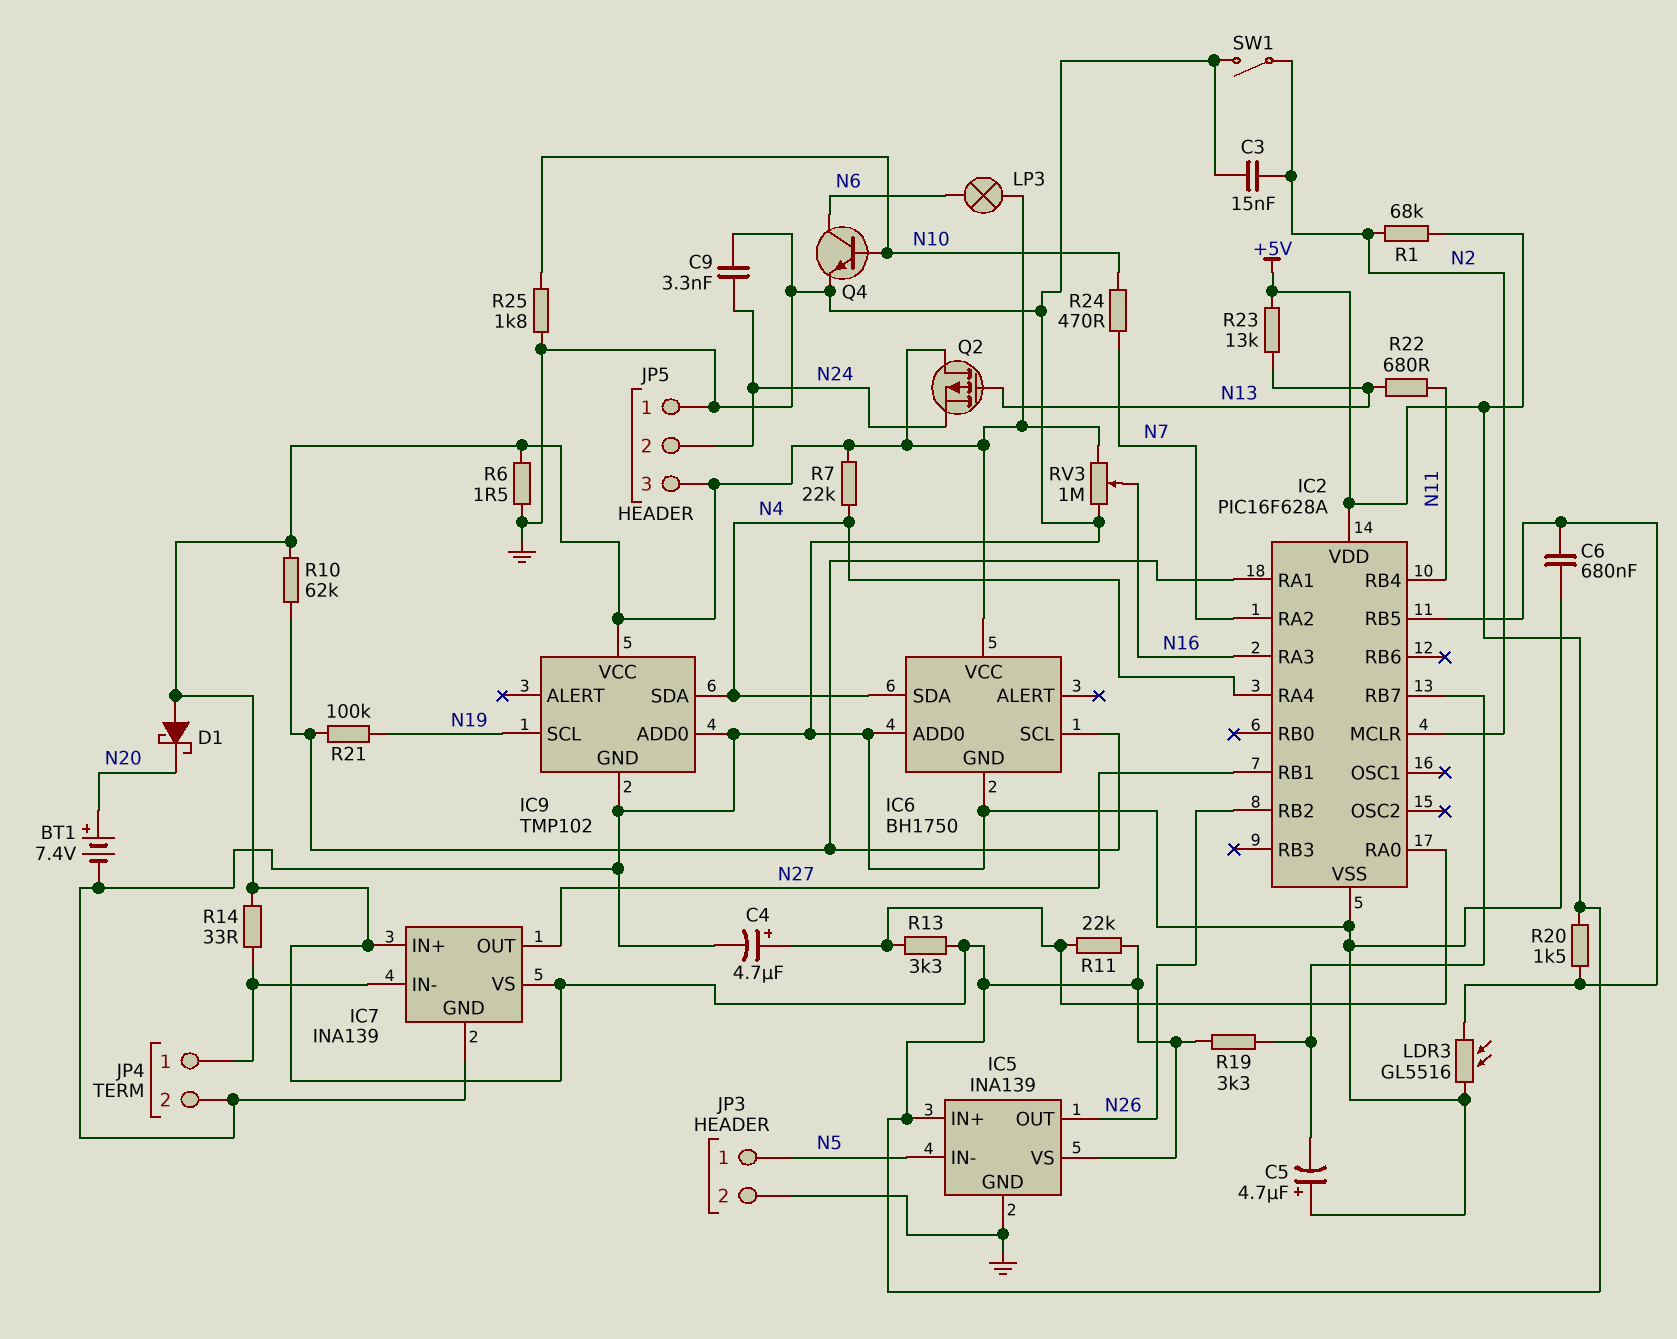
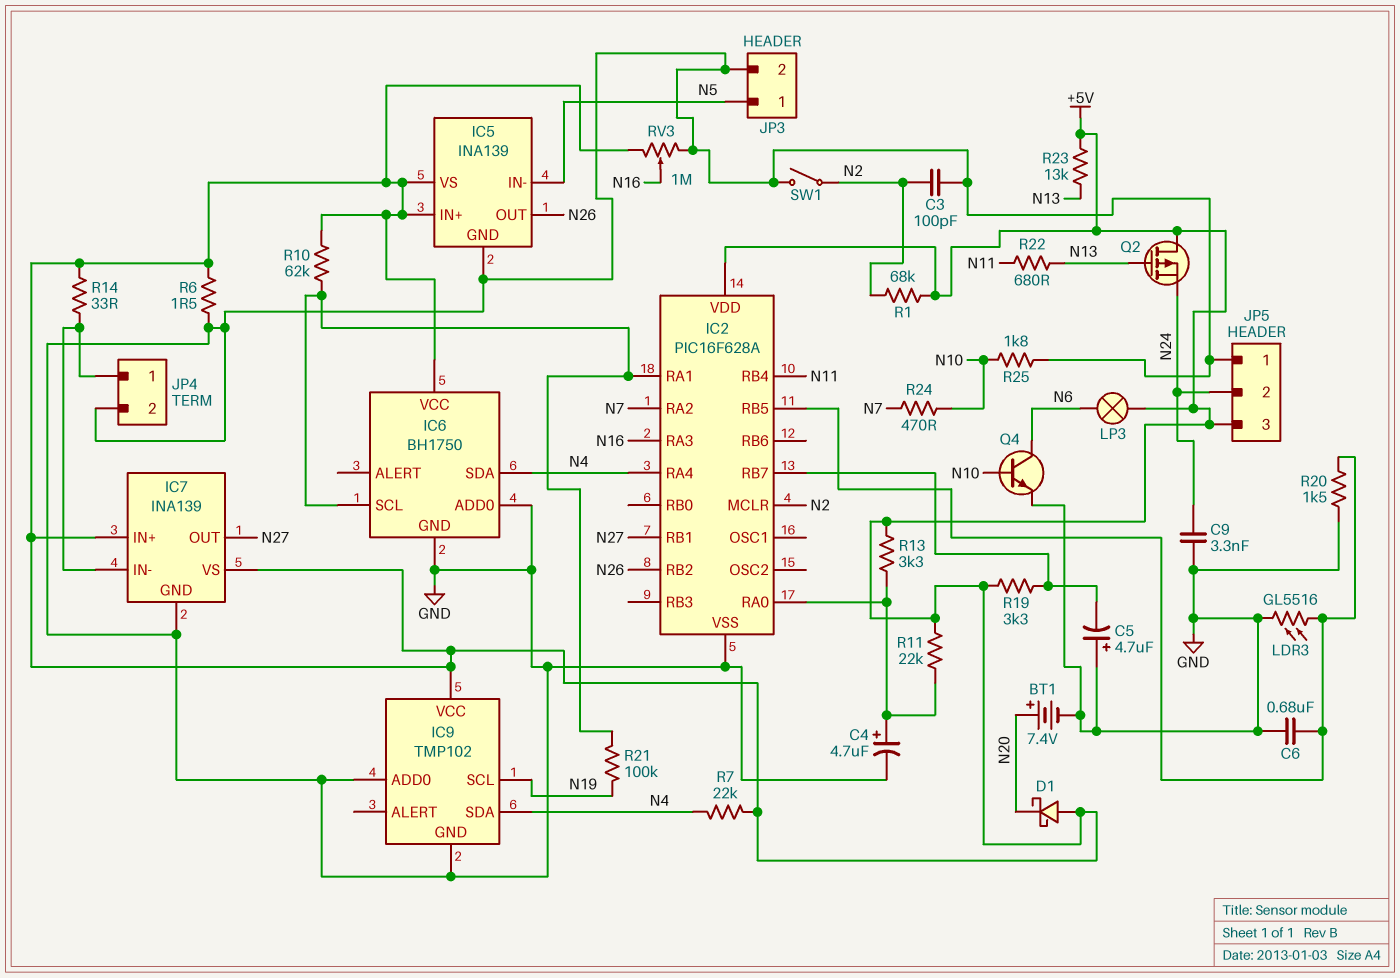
C3: 15nF (GND, N2) -> 100pF (GND, N2)
R20: 1.5k (+5V, IC2/RB5) -> 1.5k (GND, IC2/RB5)

